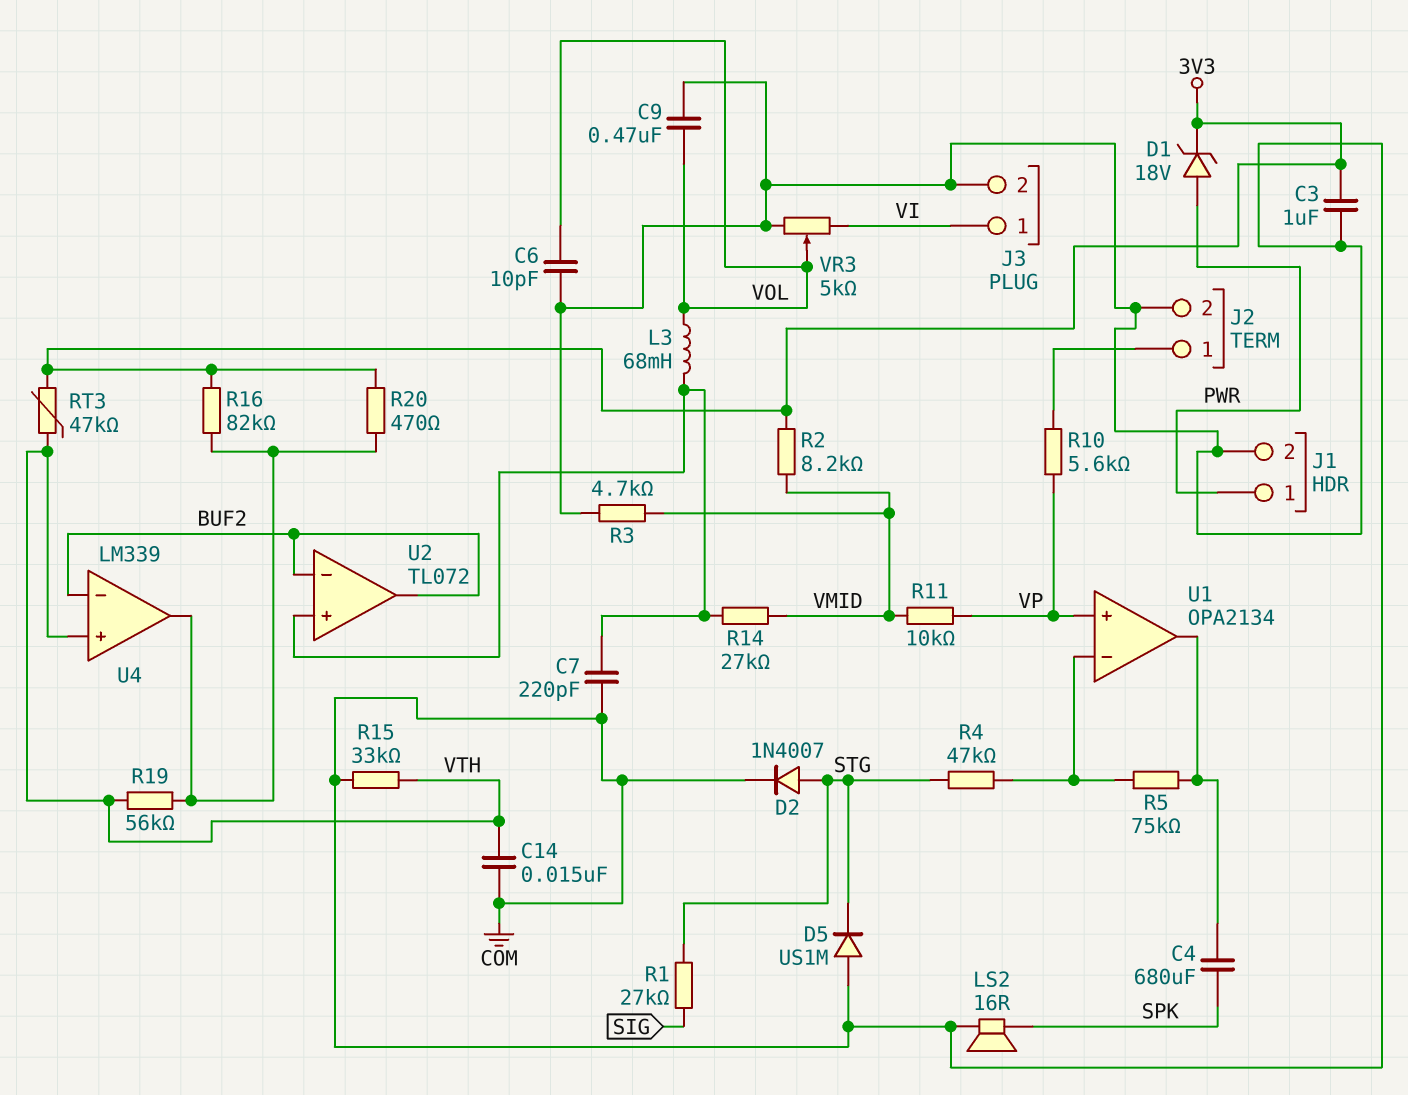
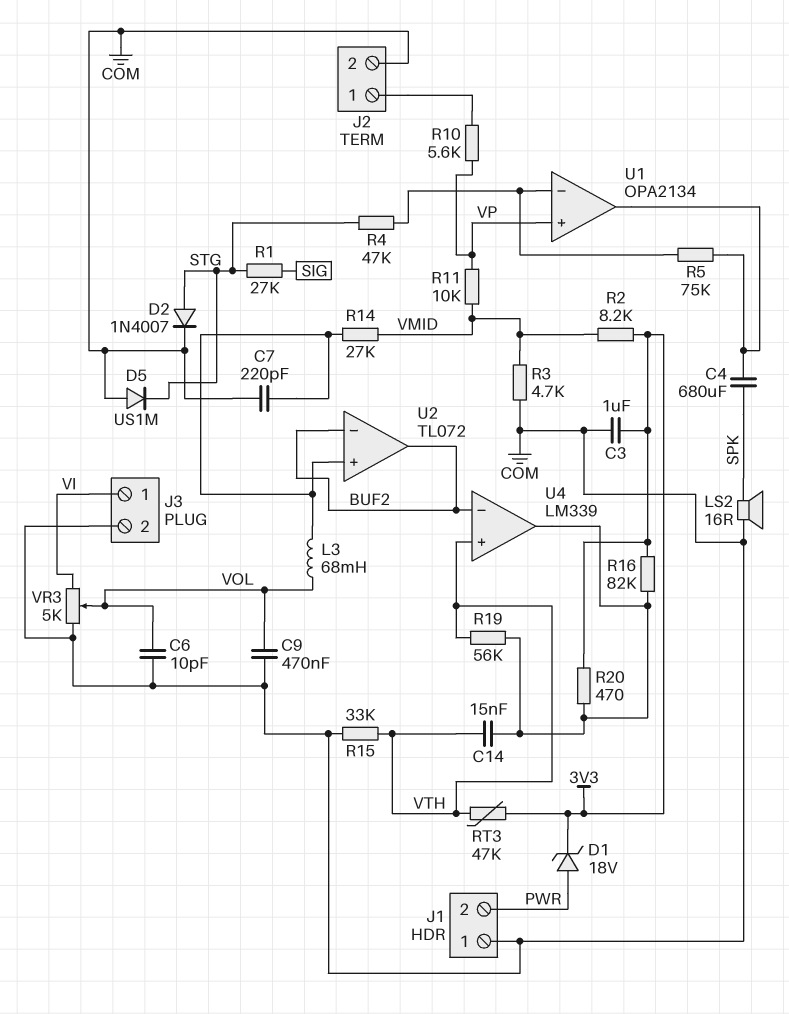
C14: 15nF (COM, VTH) -> 15nF (U4/out, VTH)
J1 pin 1: PWR -> COM
J1 pin 2: COM -> PWR

